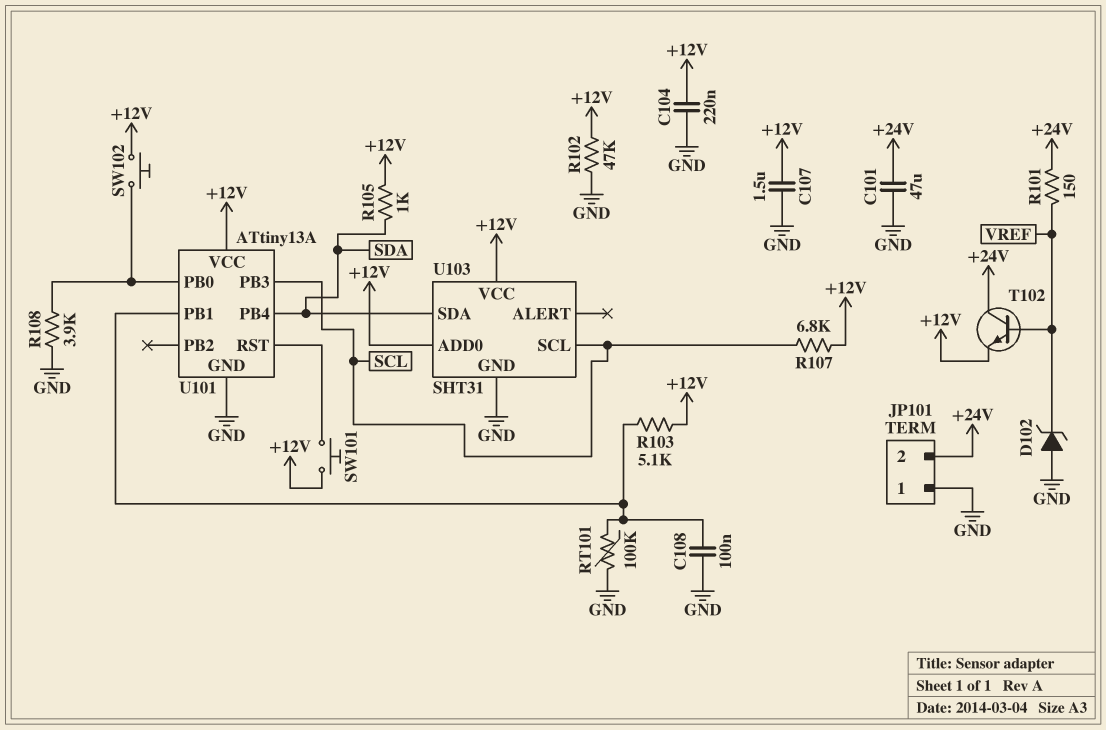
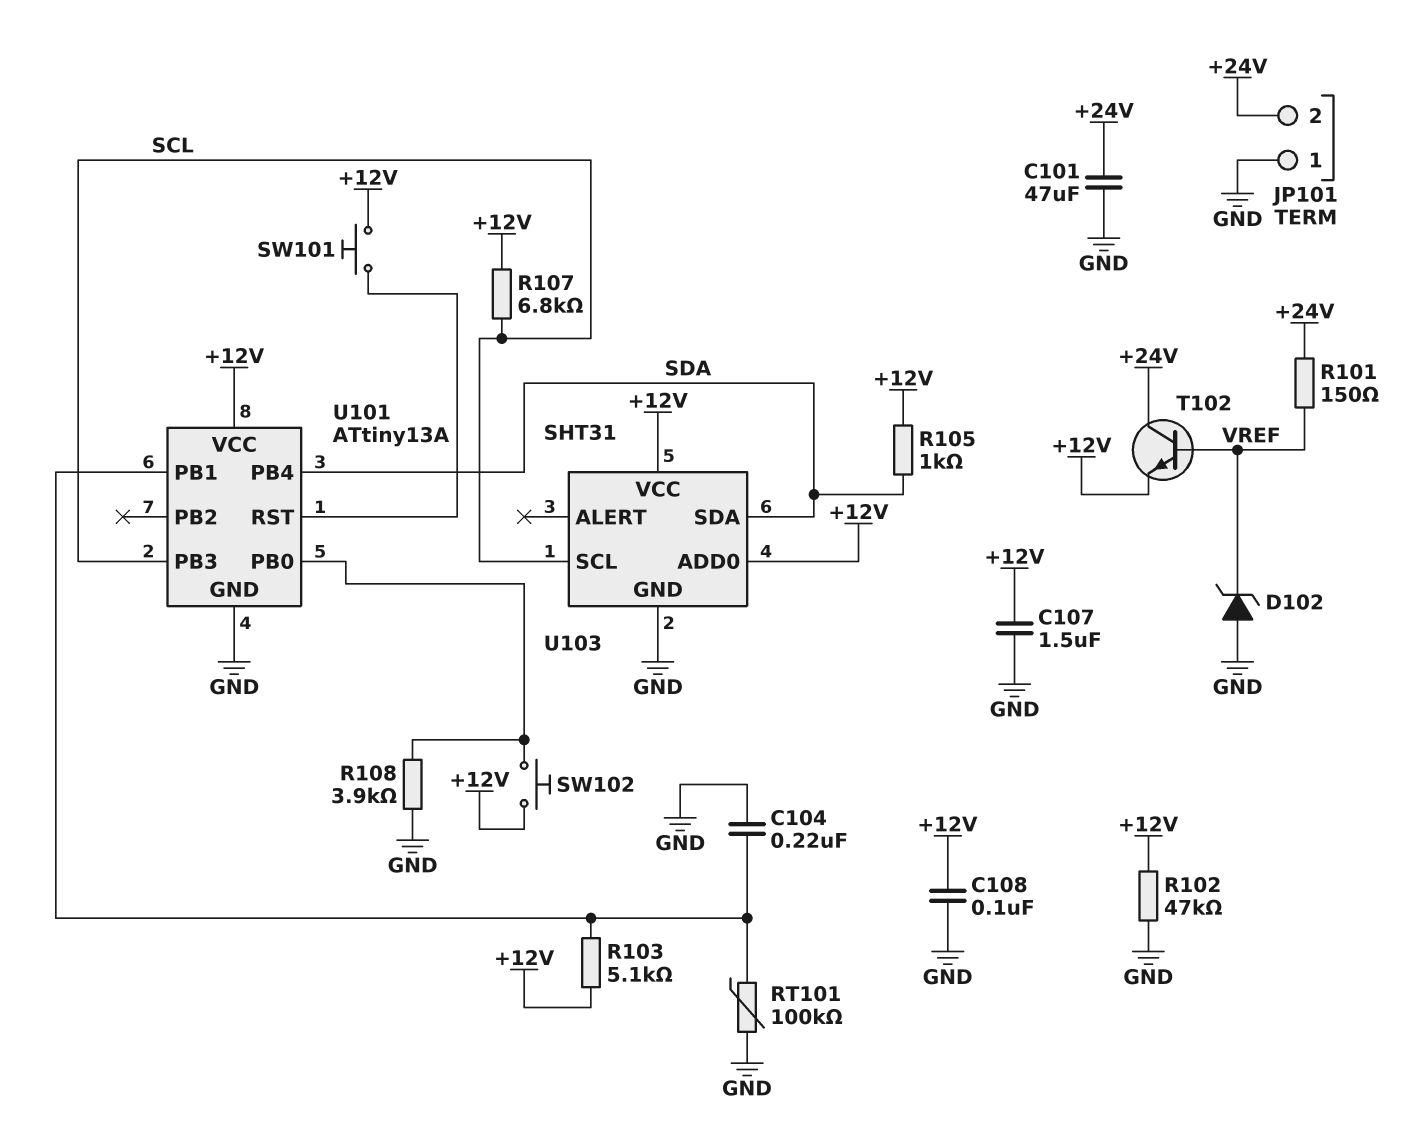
C104: 220nF (+12V, GND) -> 220nF (GND, U101/PB1)
C108: 100nF (GND, U101/PB1) -> 100nF (+12V, GND)

